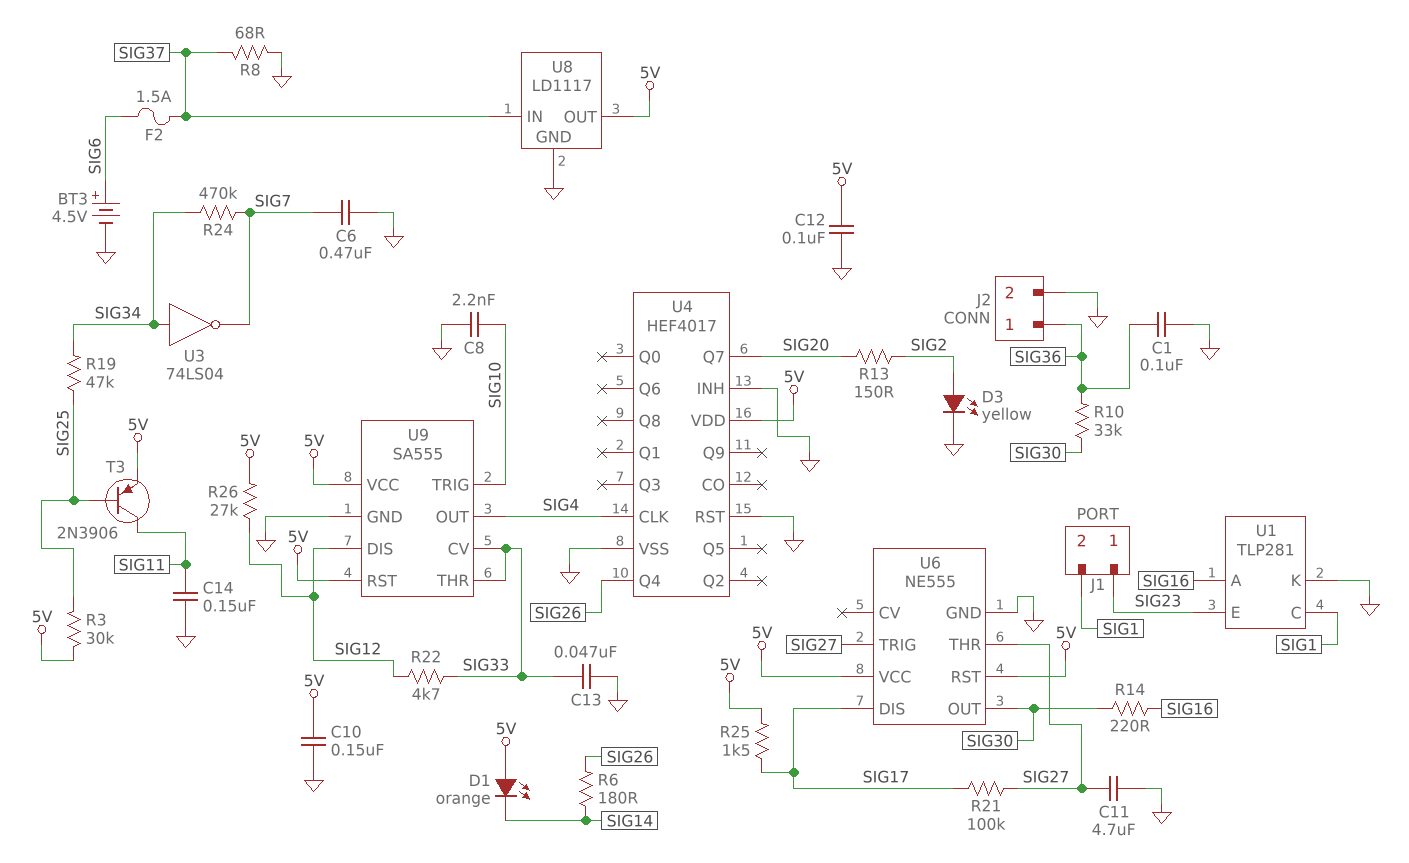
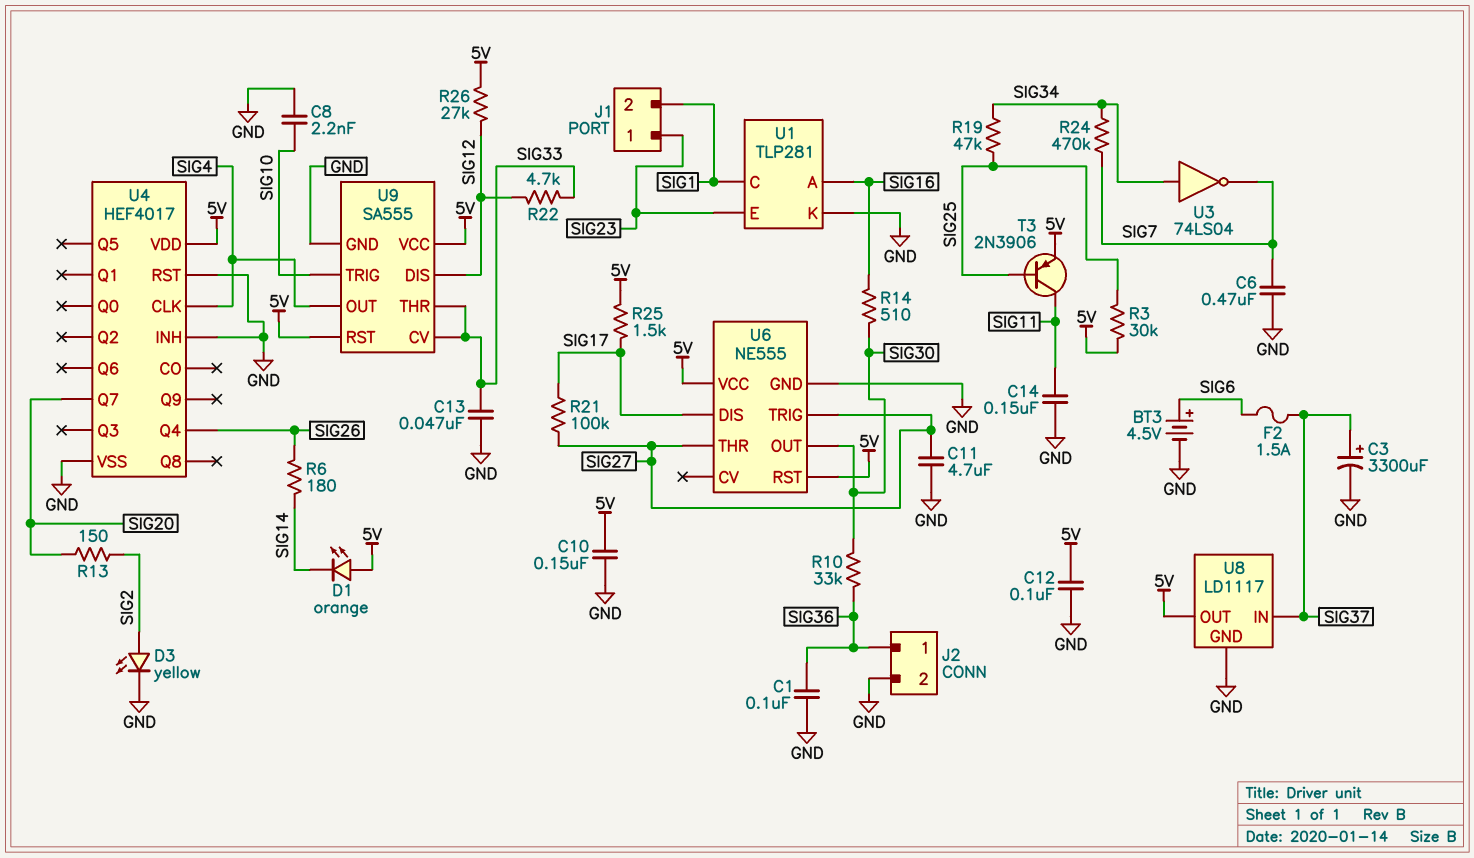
C3: none -> 3300uF (plus SIG37, minus GND)
R8: 68 (GND, SIG37) -> none
R14: 220 (SIG16, SIG30) -> 510 (SIG16, SIG30)

